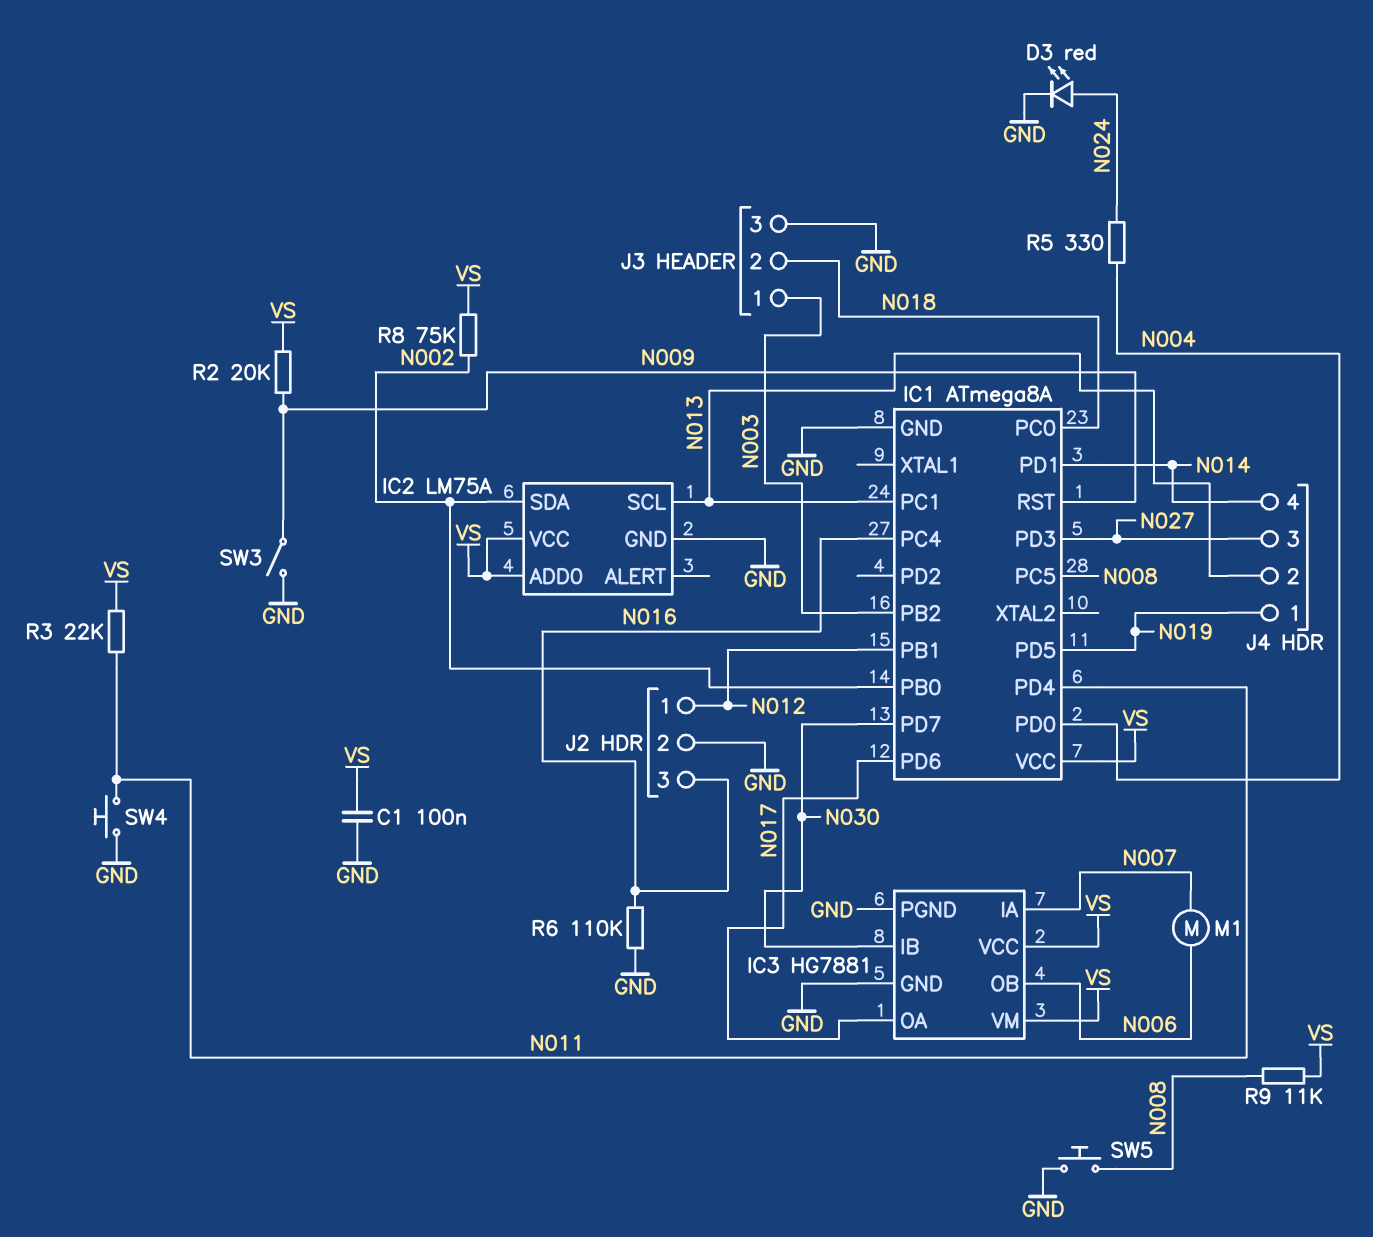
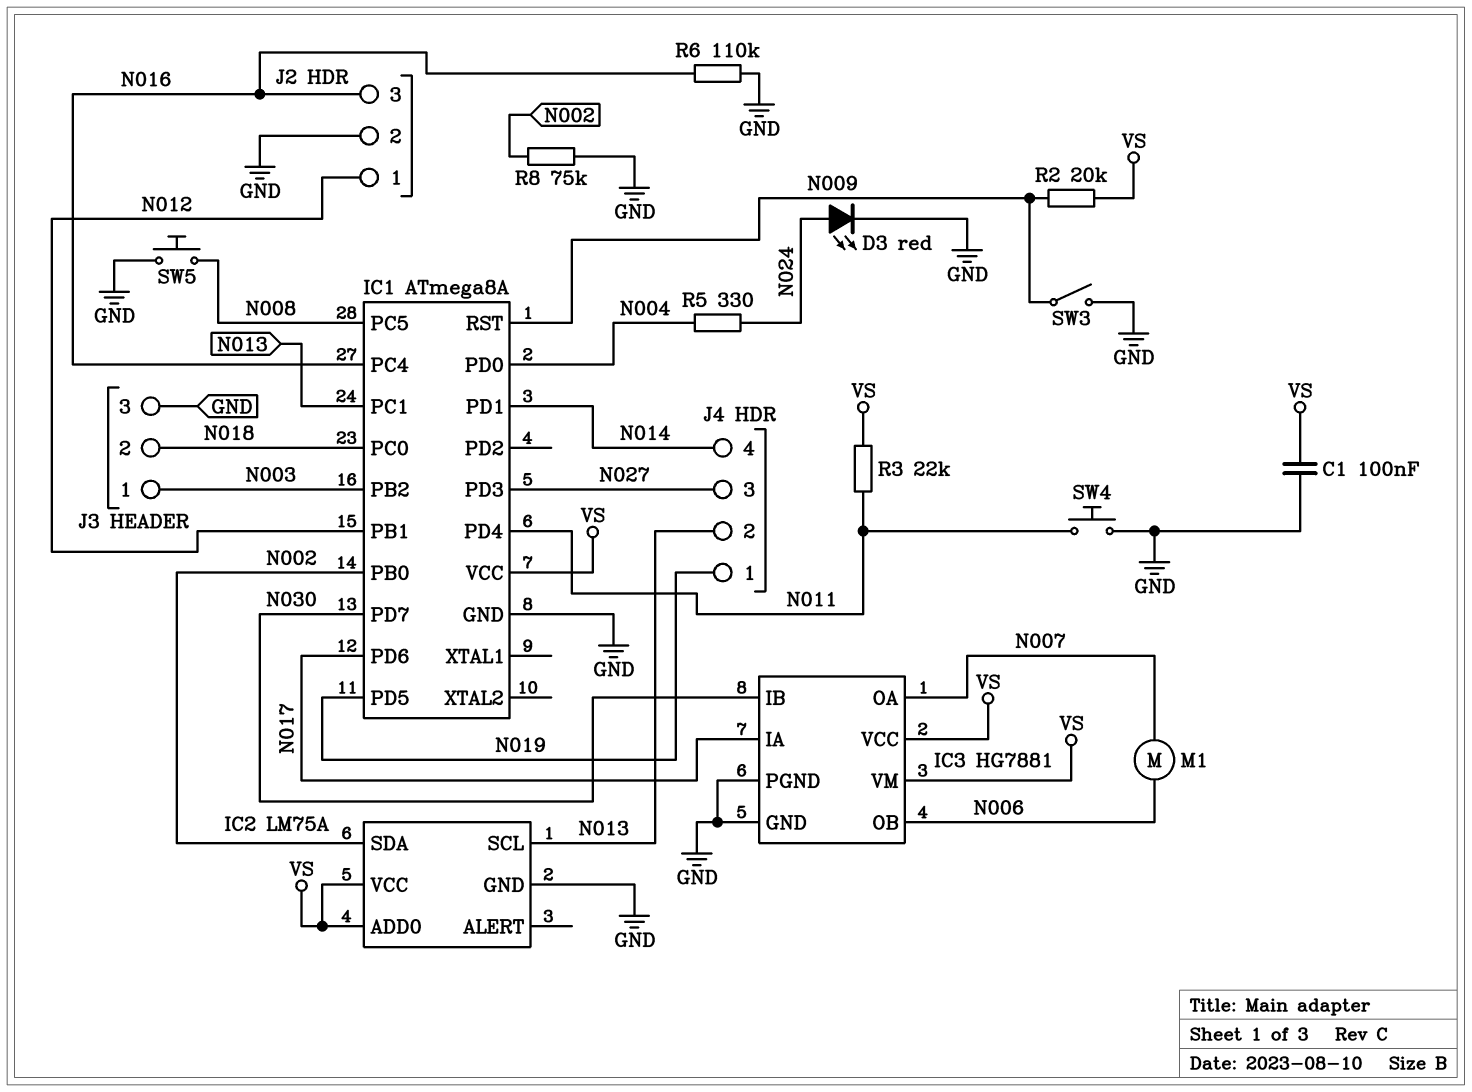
IC3 pin IA: N007 -> N017
IC3 pin OA: N017 -> N007
R8: 75k (N002, VS) -> 75k (GND, N002)
R9: 11k (N008, VS) -> none

